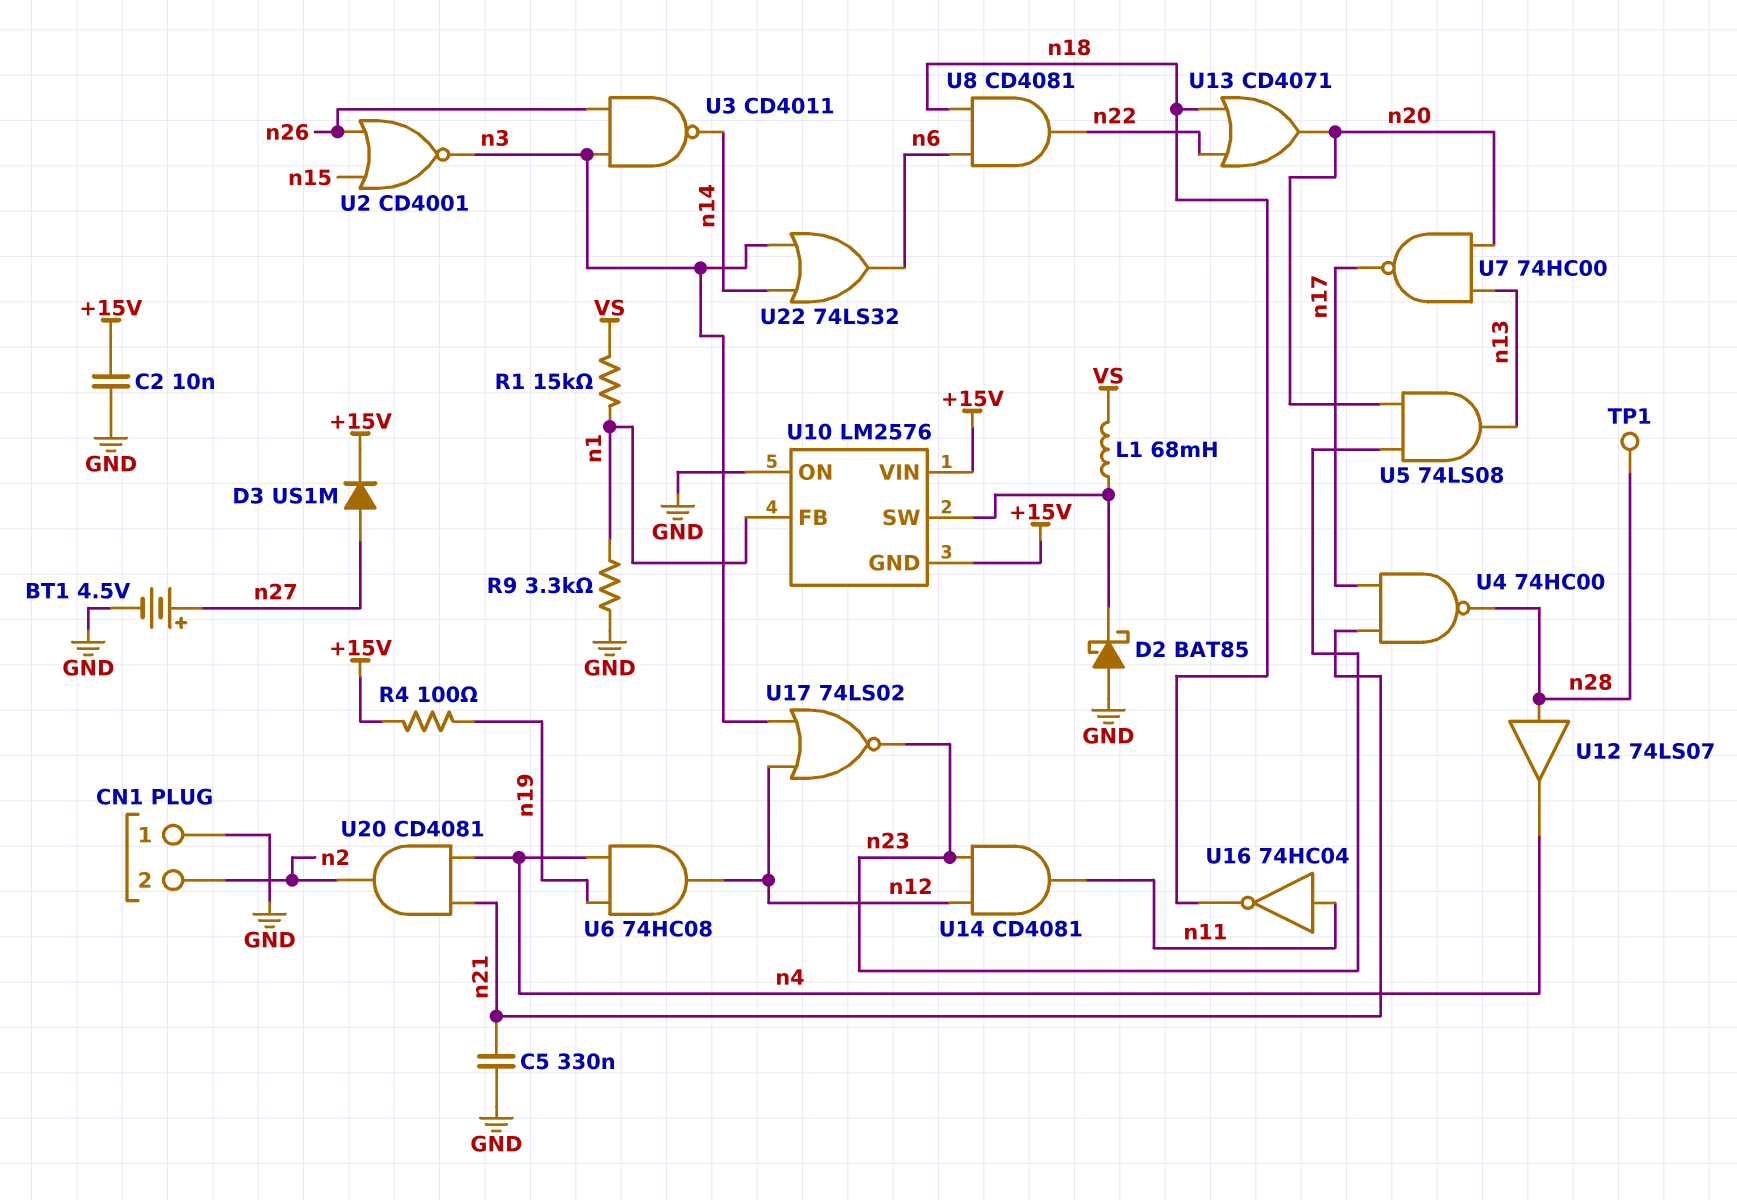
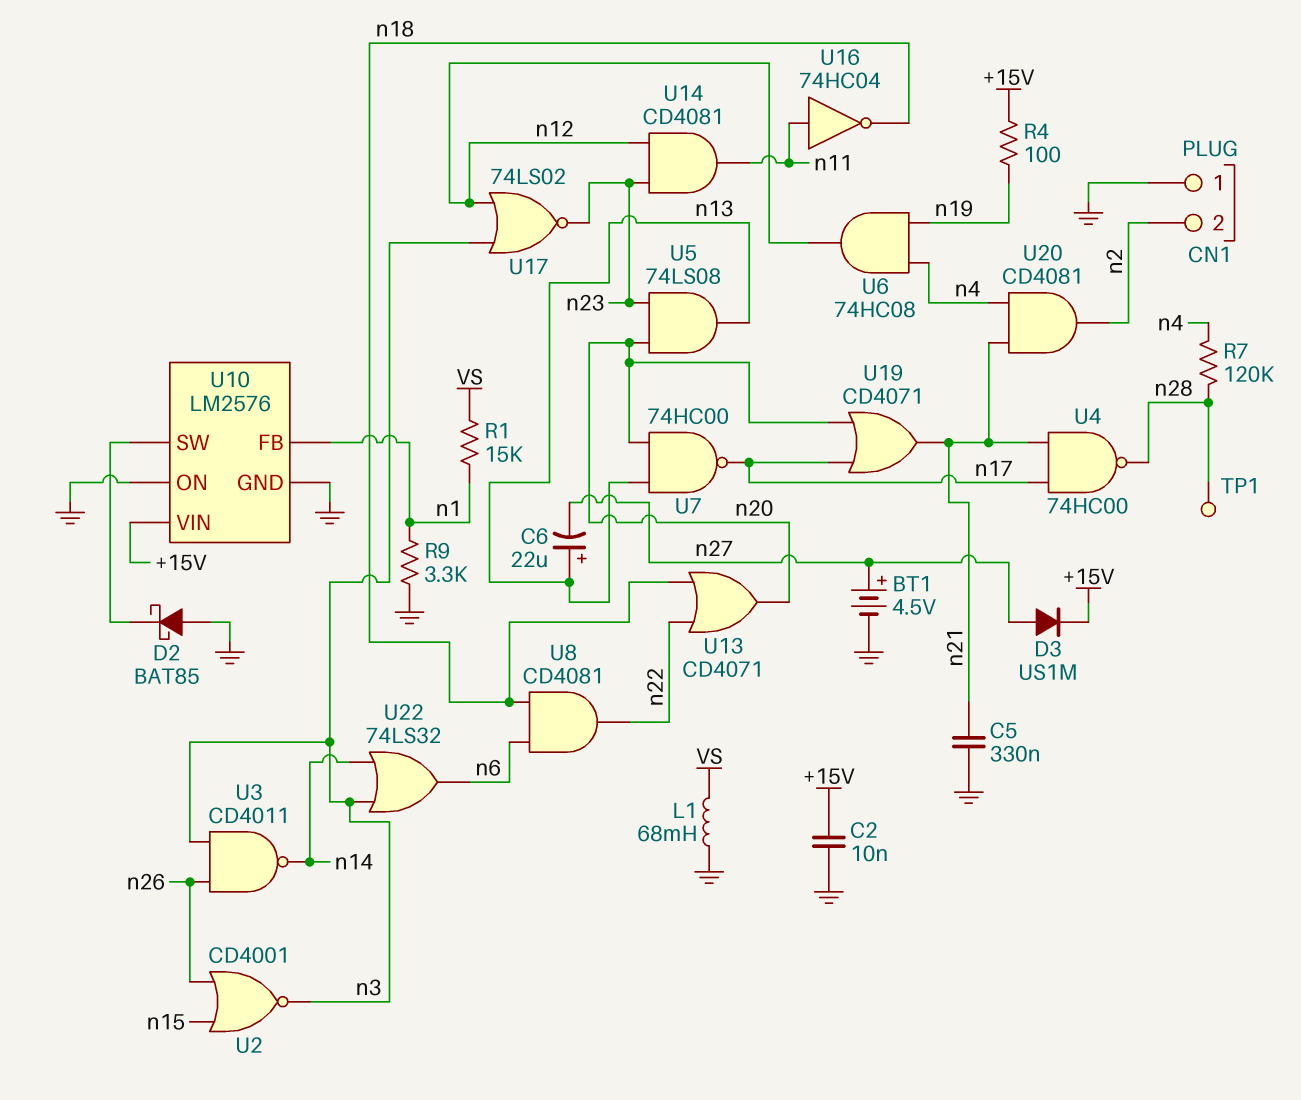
C6: none -> 22uF (plus n13, minus n27)
L1: 68mH (U10/SW, VS) -> 68mH (GND, VS)
R7: none -> 120k (n4, n28)
U10 pin GND: +15V -> GND
U12: buffer 74LS07 (in n28, out n4) -> none
U19: none -> OR CD4071 (in n17, in n20, out n21)

